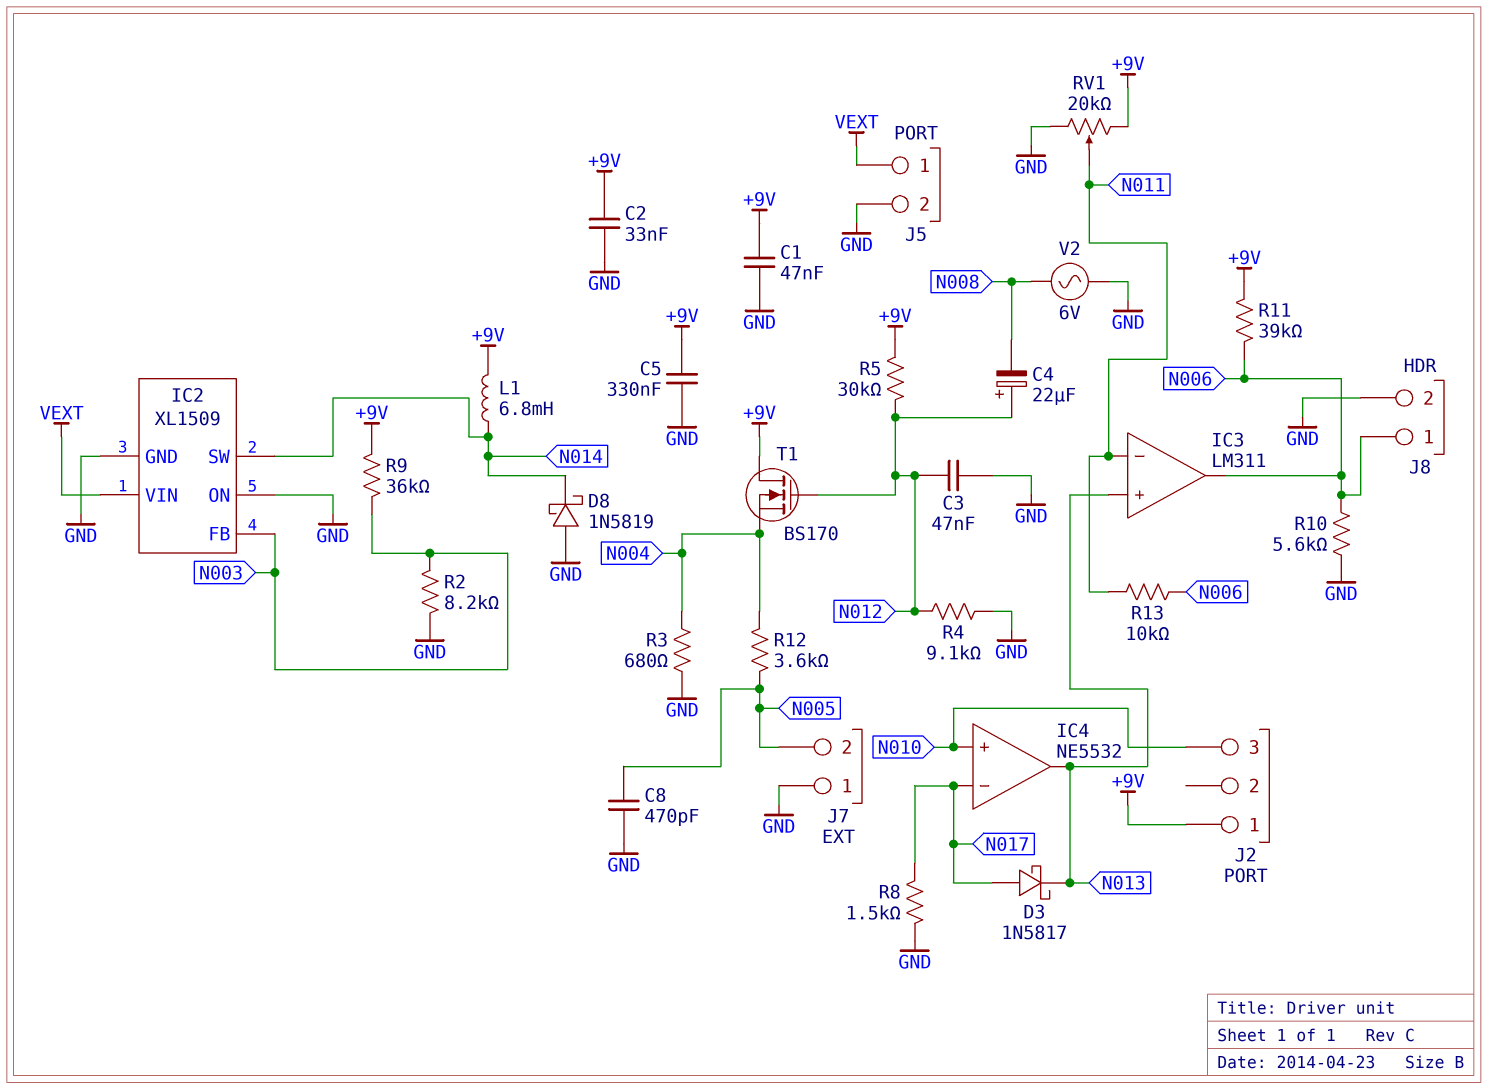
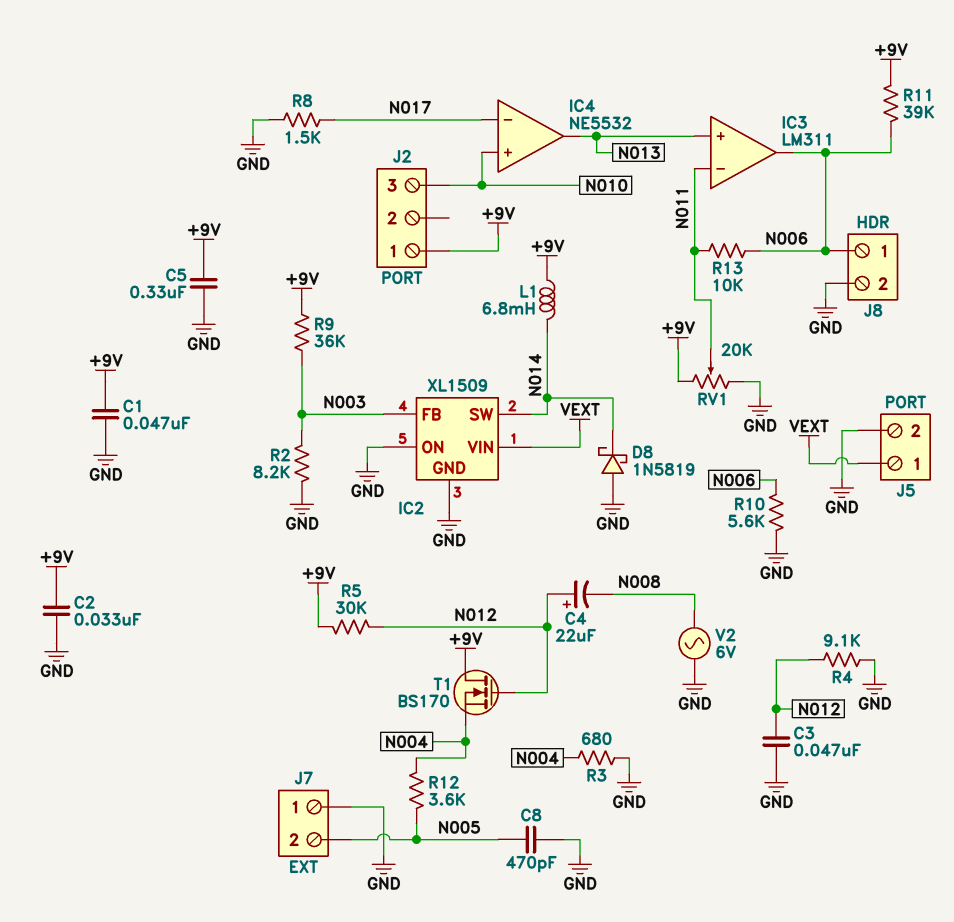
D3: schottky 1N5817 (A N017, K N013) -> none

